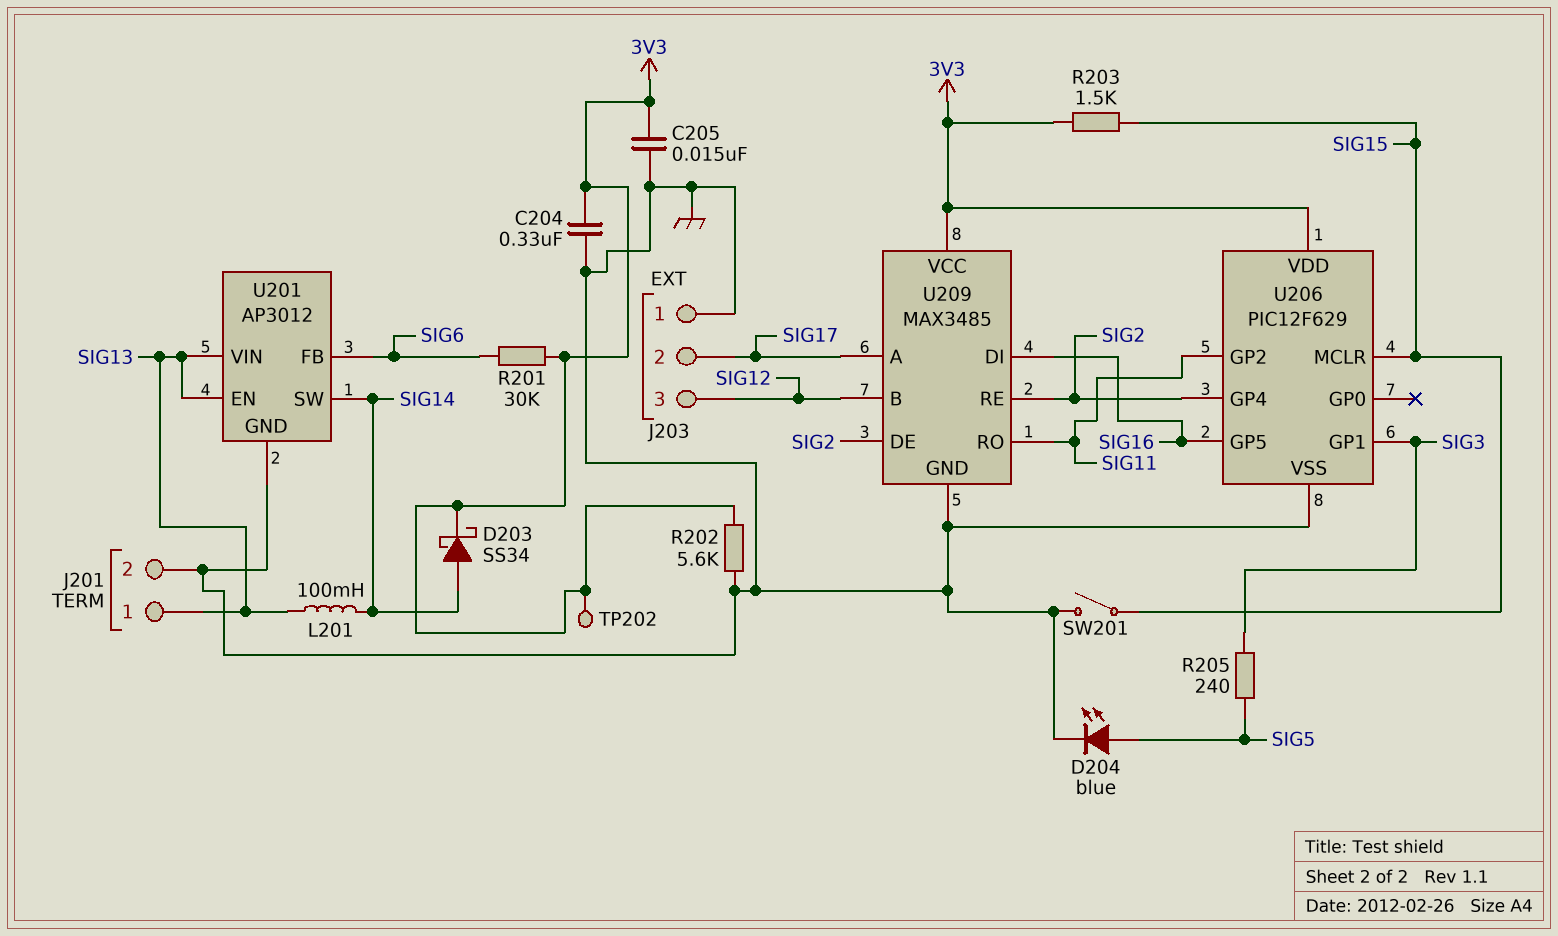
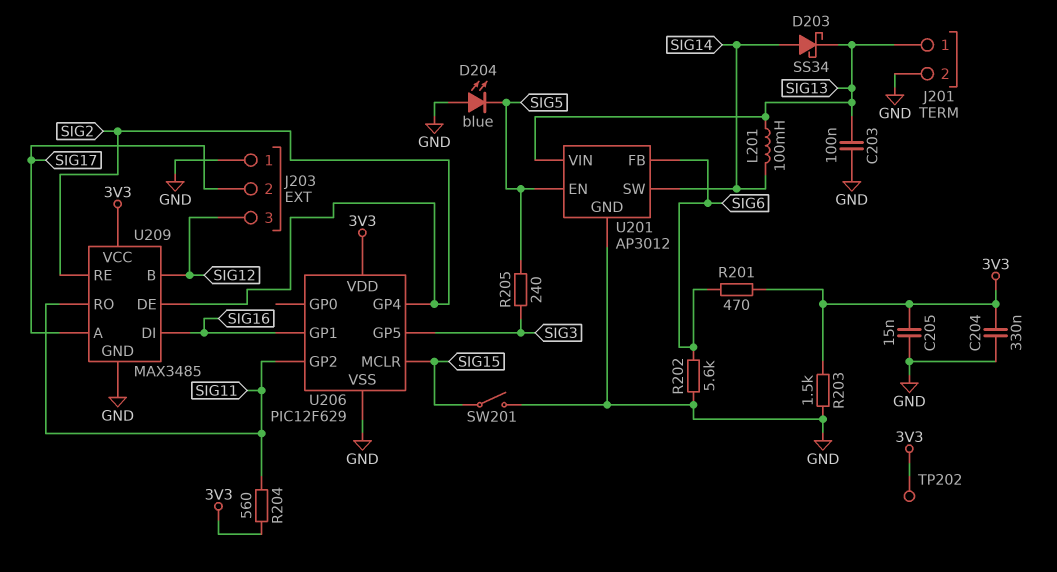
C203: none -> 100nF (GND, SIG13)
D203: schottky SS34 (A SIG14, K 3V3) -> schottky SS34 (A SIG14, K SIG13)
D204: LED blue (A SIG5, K GND) -> LED blue (A GND, K SIG5)
R201: 30k (3V3, SIG6) -> 470 (3V3, SIG6)
R202: 5.6k (3V3, GND) -> 5.6k (GND, SIG6)
R203: 1.5k (3V3, SIG15) -> 1.5k (3V3, GND)
R204: none -> 560 (3V3, SIG11)
U201 pin EN: SIG13 -> SIG5
U206 pin GP1: SIG3 -> SIG16
U206 pin GP5: SIG16 -> SIG3

